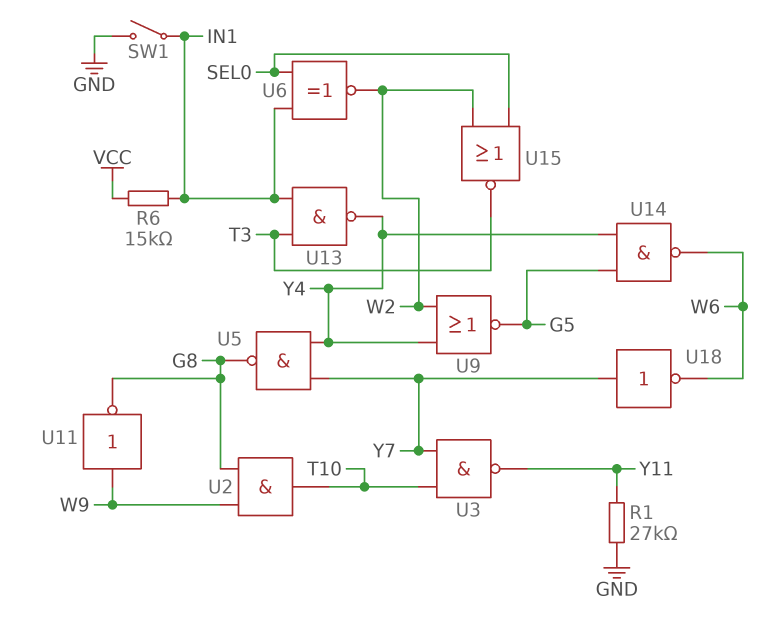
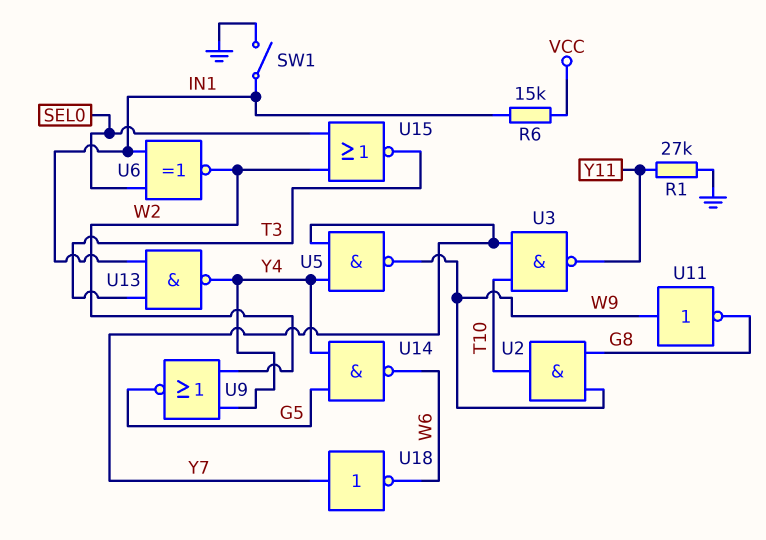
U5: NAND (in Y4, in Y7, out G8) -> NAND (in Y4, in Y7, out W9)

